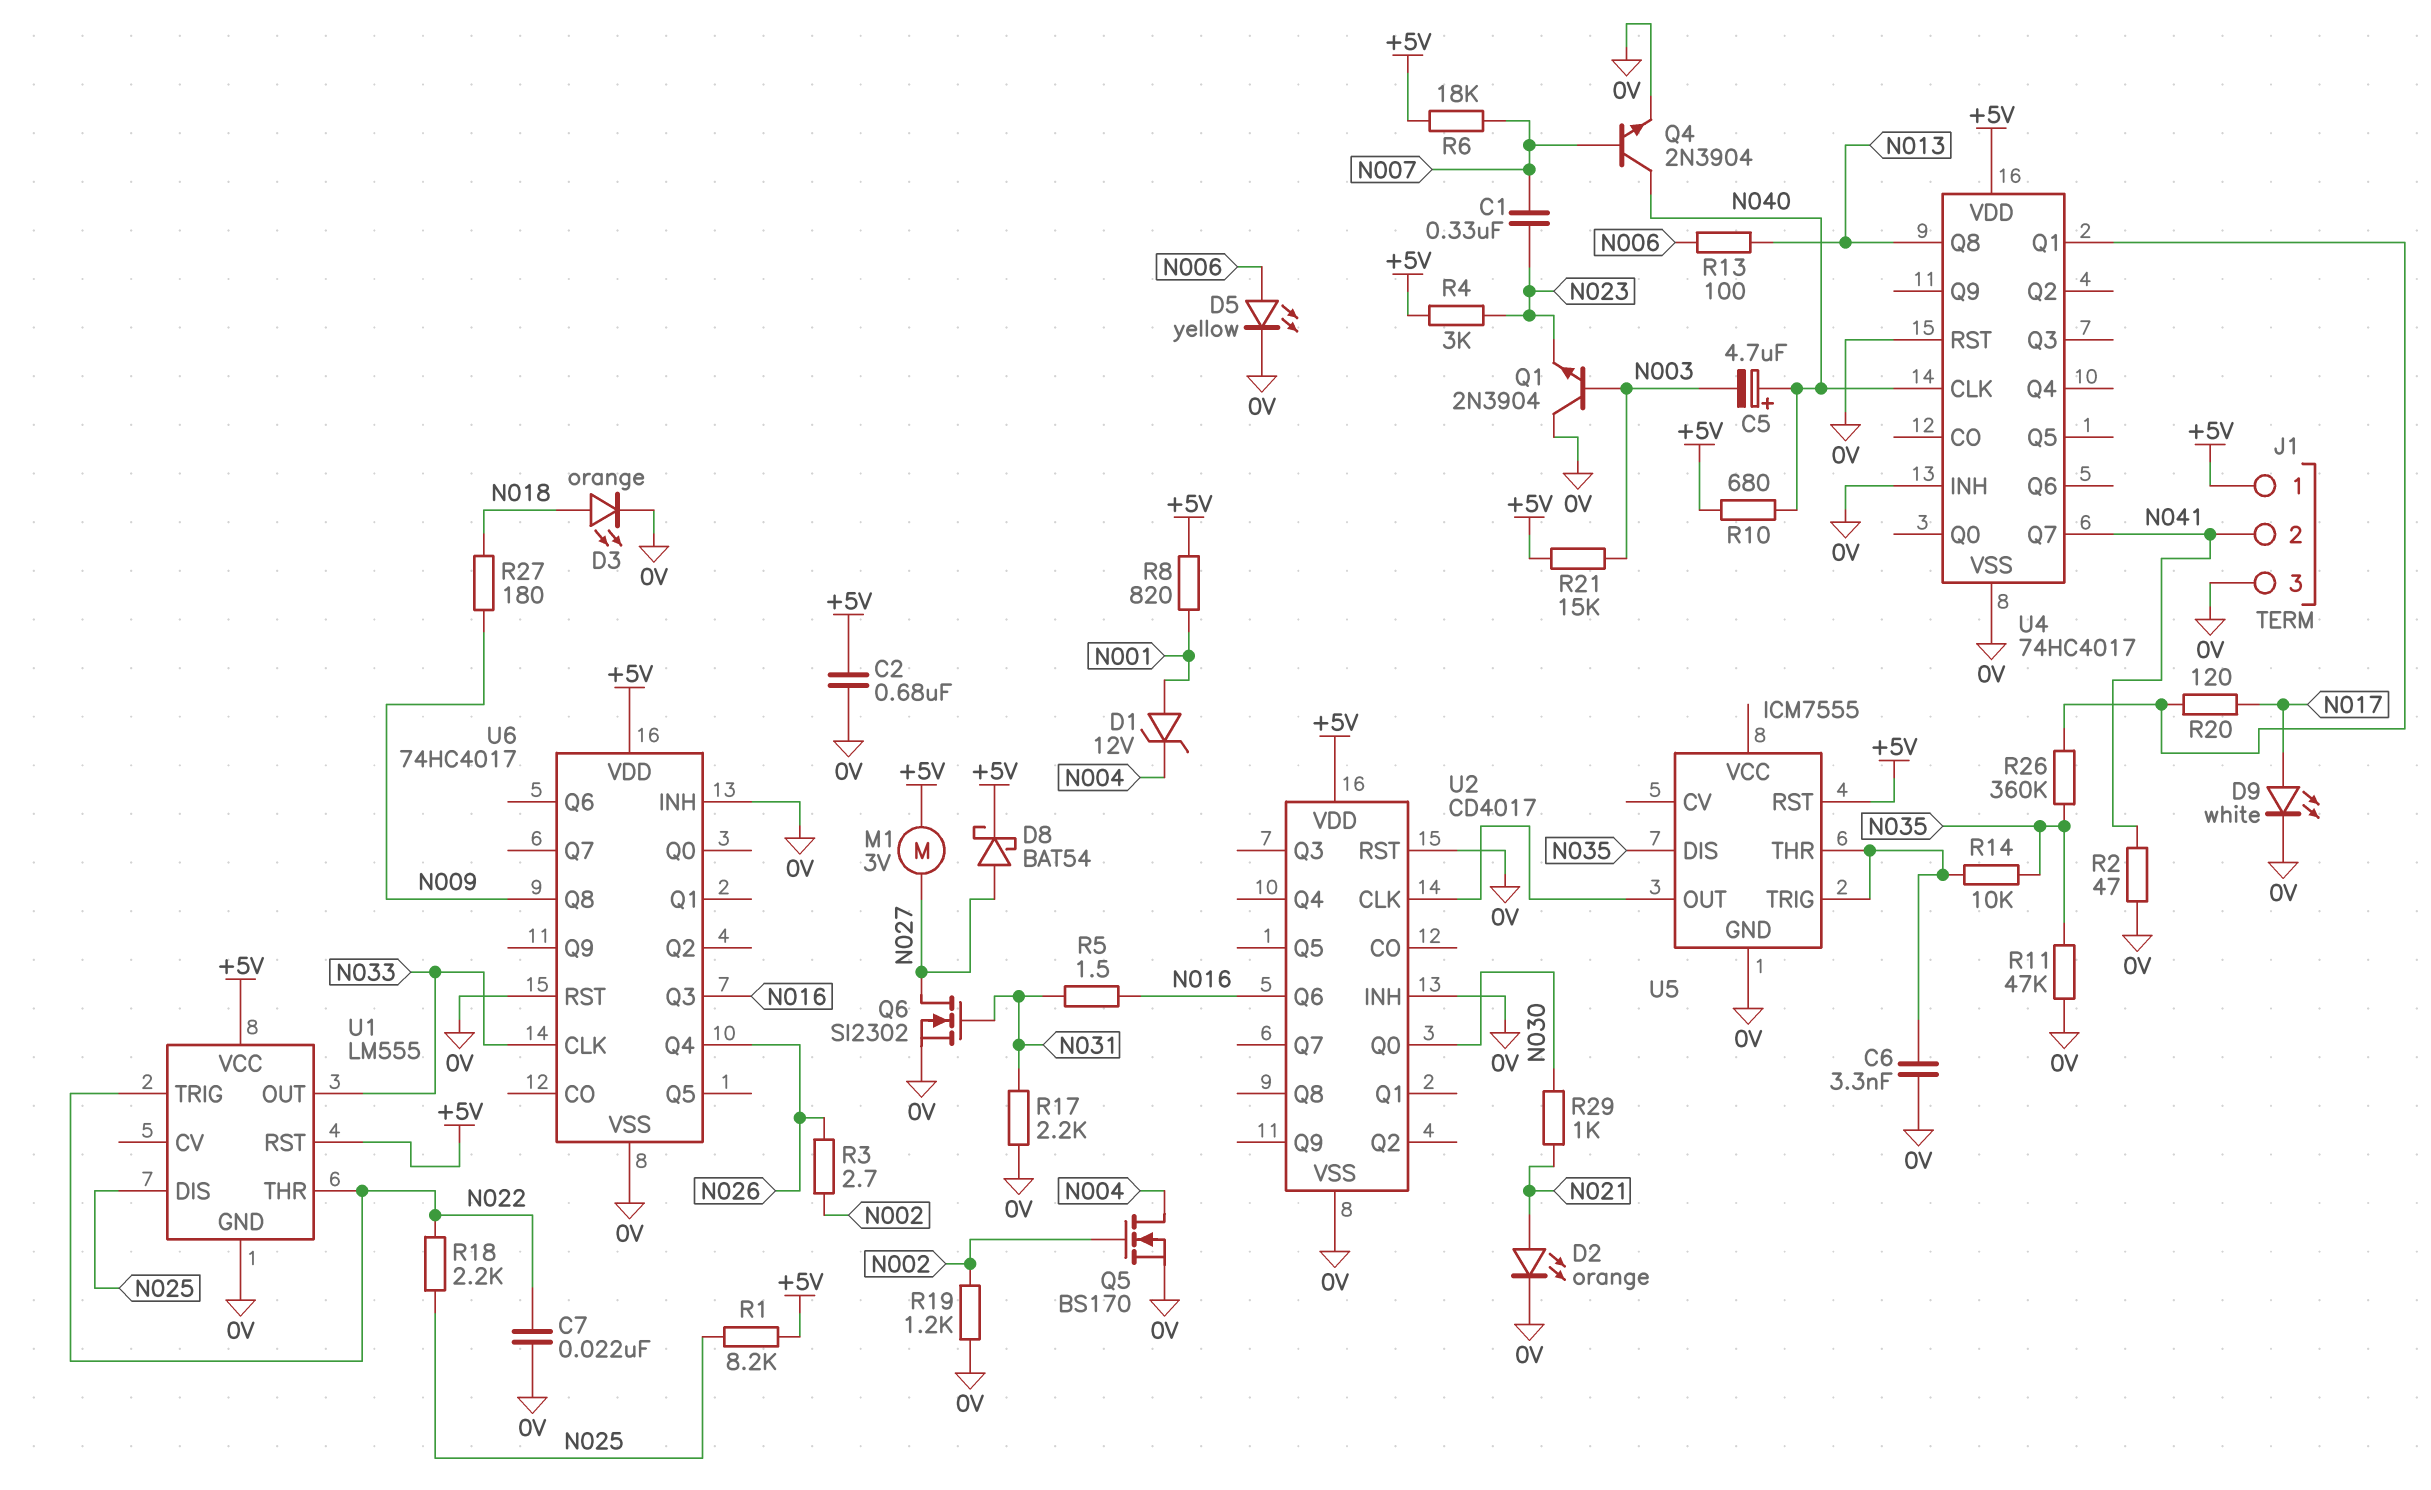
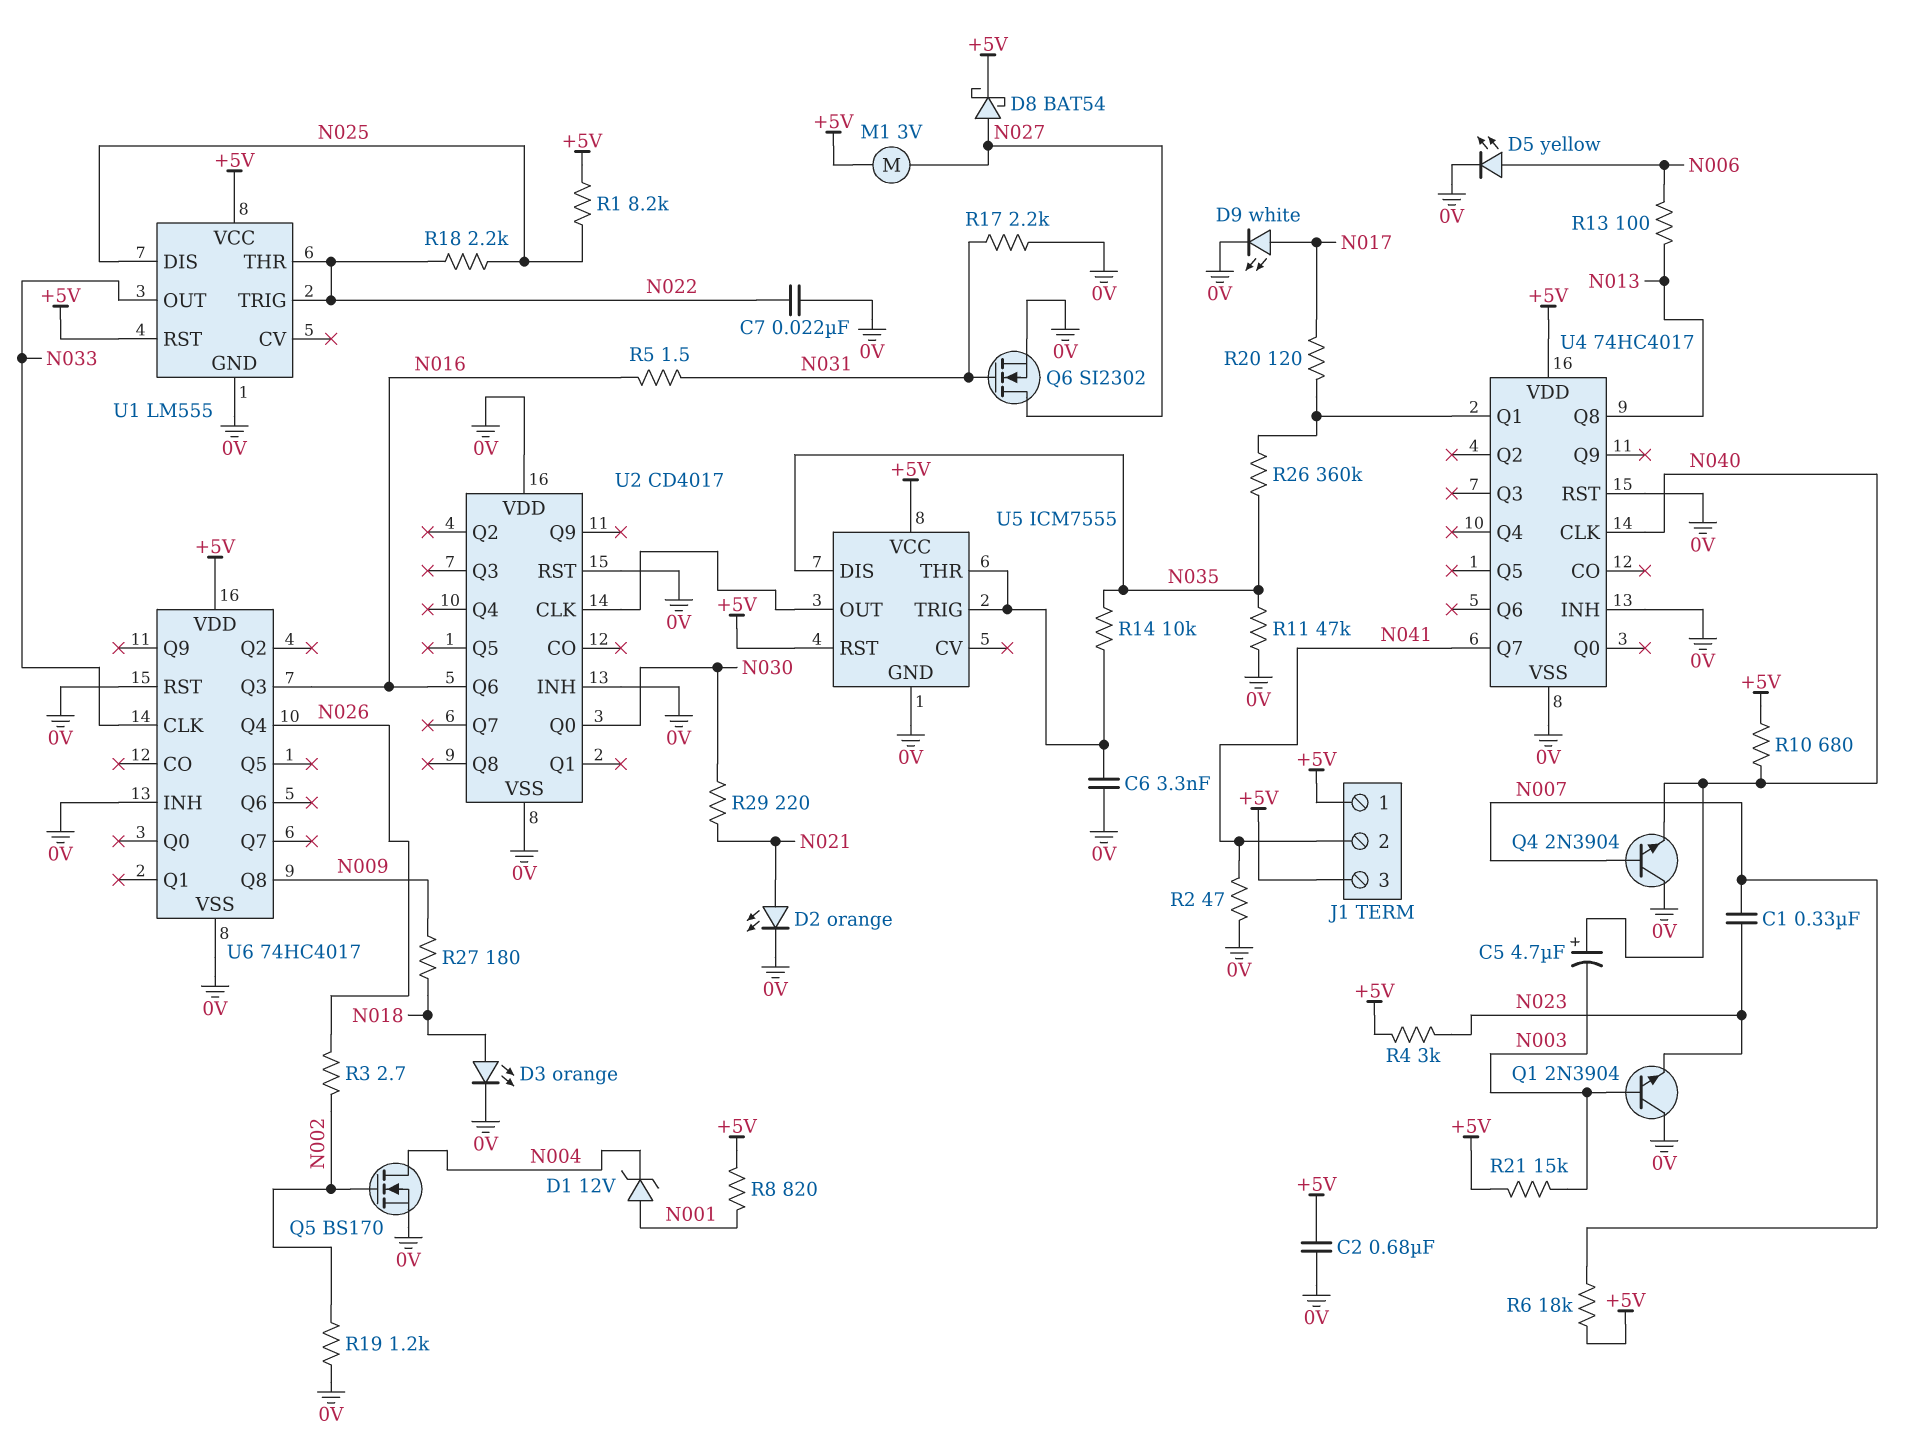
J1 pin 3: 0V -> +5V
Q4: NPN 2N3904 (B N007, C N040, E 0V) -> NPN 2N3904 (B N007, C 0V, E N040)
R29: 1k (N021, N030) -> 220 (N021, N030)
U2 pin VDD: +5V -> 0V
U5 pin VCC: none -> +5V

